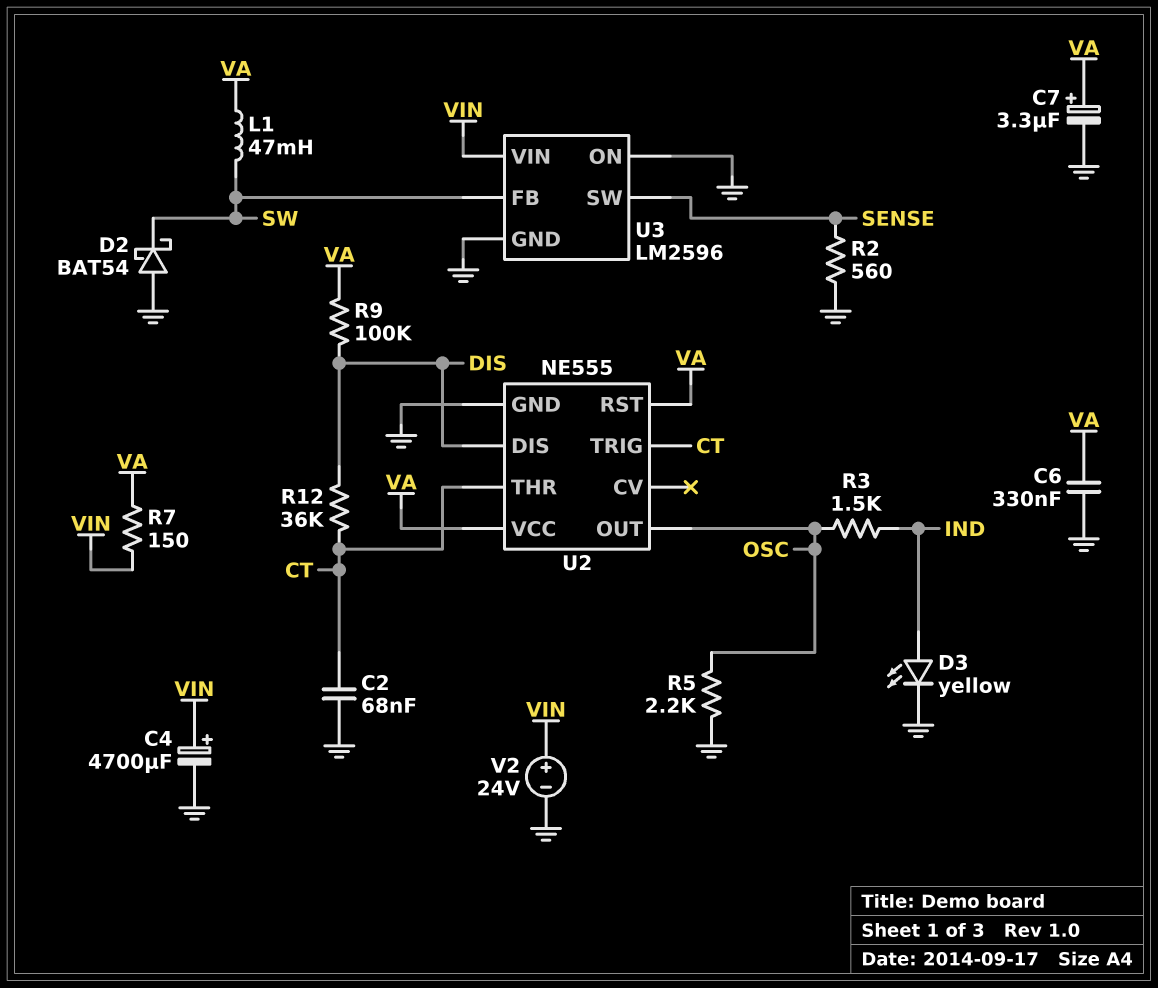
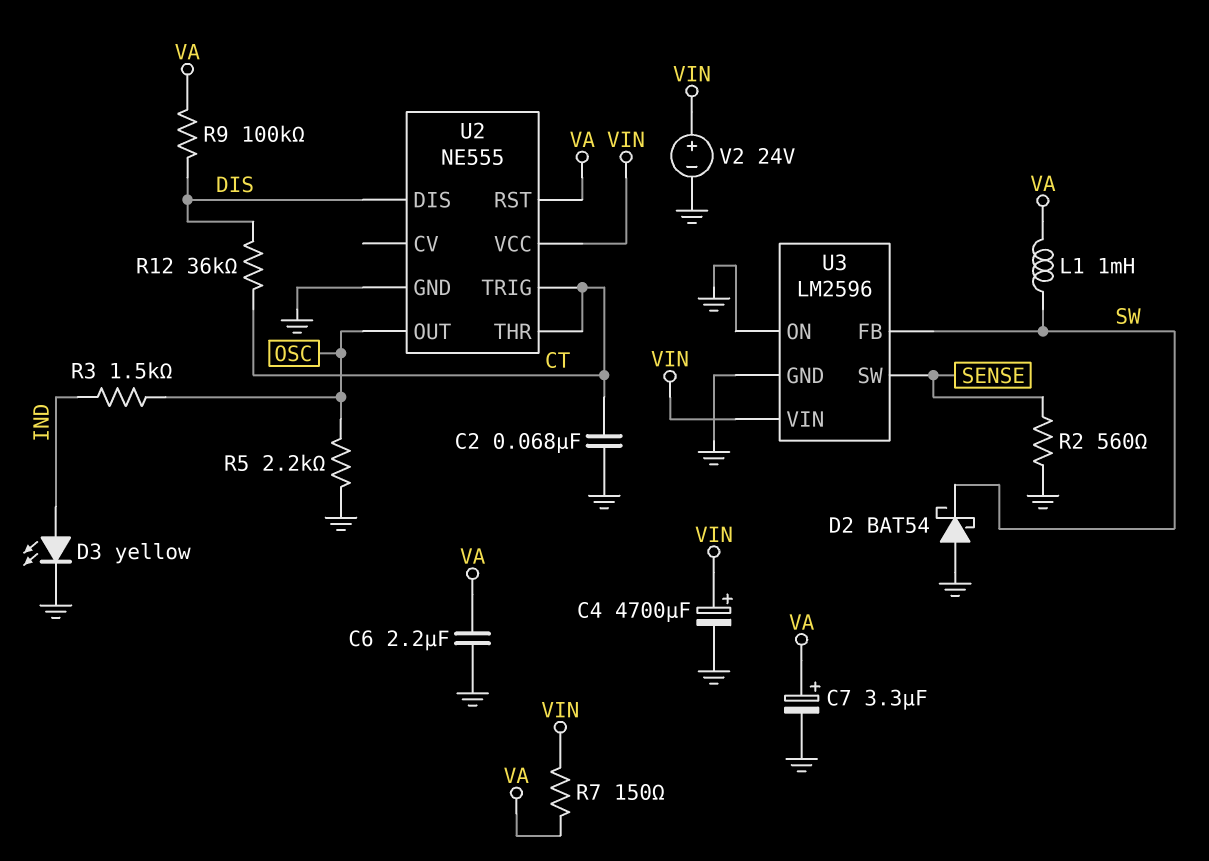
C6: 330nF (GND, VA) -> 2.2uF (GND, VA)
L1: 47mH (SW, VA) -> 1mH (SW, VA)
U2 pin VCC: VA -> VIN

